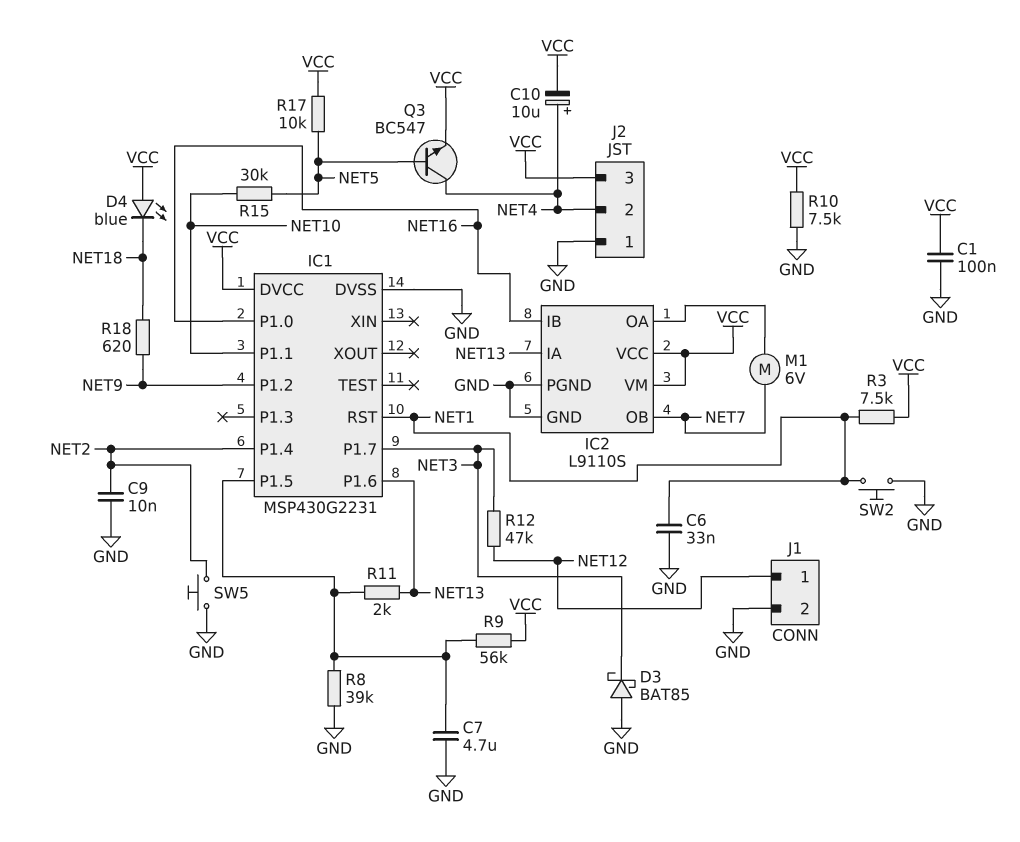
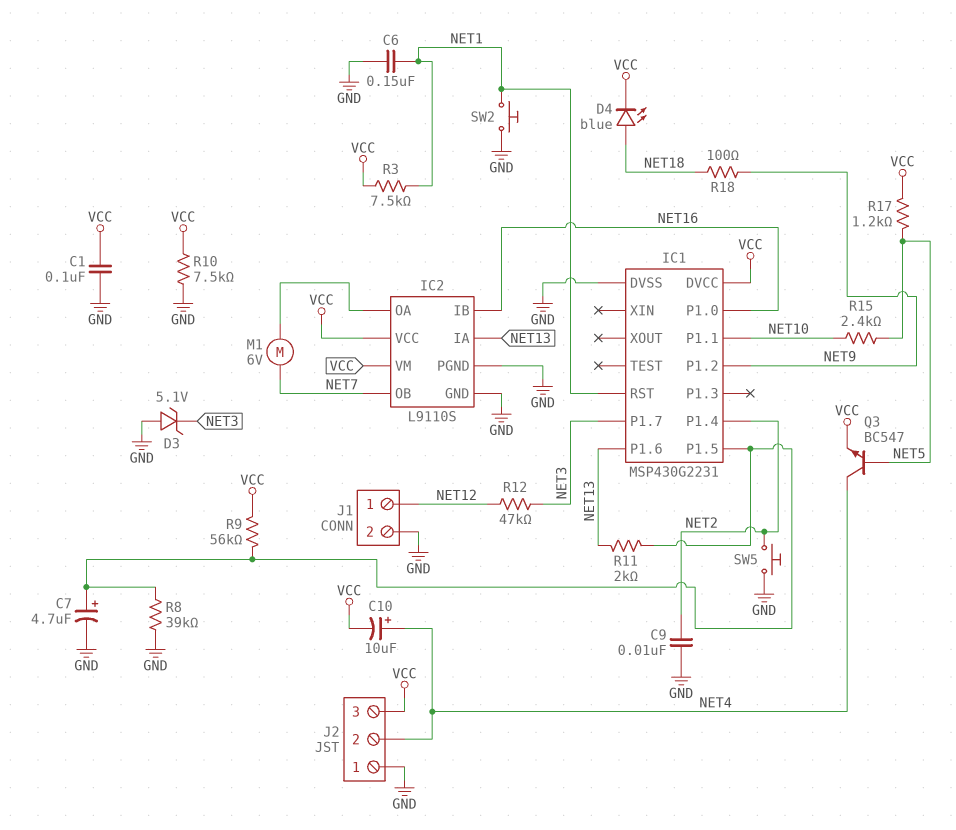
C6: 33nF (GND, NET1) -> 150nF (GND, NET1)
C7: 4.7uF (GND, IC1/P1.5) -> 4.7uF (plus IC1/P1.5, minus GND)
D3: schottky BAT85 (A GND, K NET3) -> zener 5.1V (A GND, K NET3)
D4: LED blue (A VCC, K NET18) -> LED blue (A NET18, K VCC)
R15: 30k (NET5, NET10) -> 2.4k (NET5, NET10)
R17: 10k (NET5, VCC) -> 1.2k (NET5, VCC)
R18: 620 (NET9, NET18) -> 100 (NET9, NET18)

